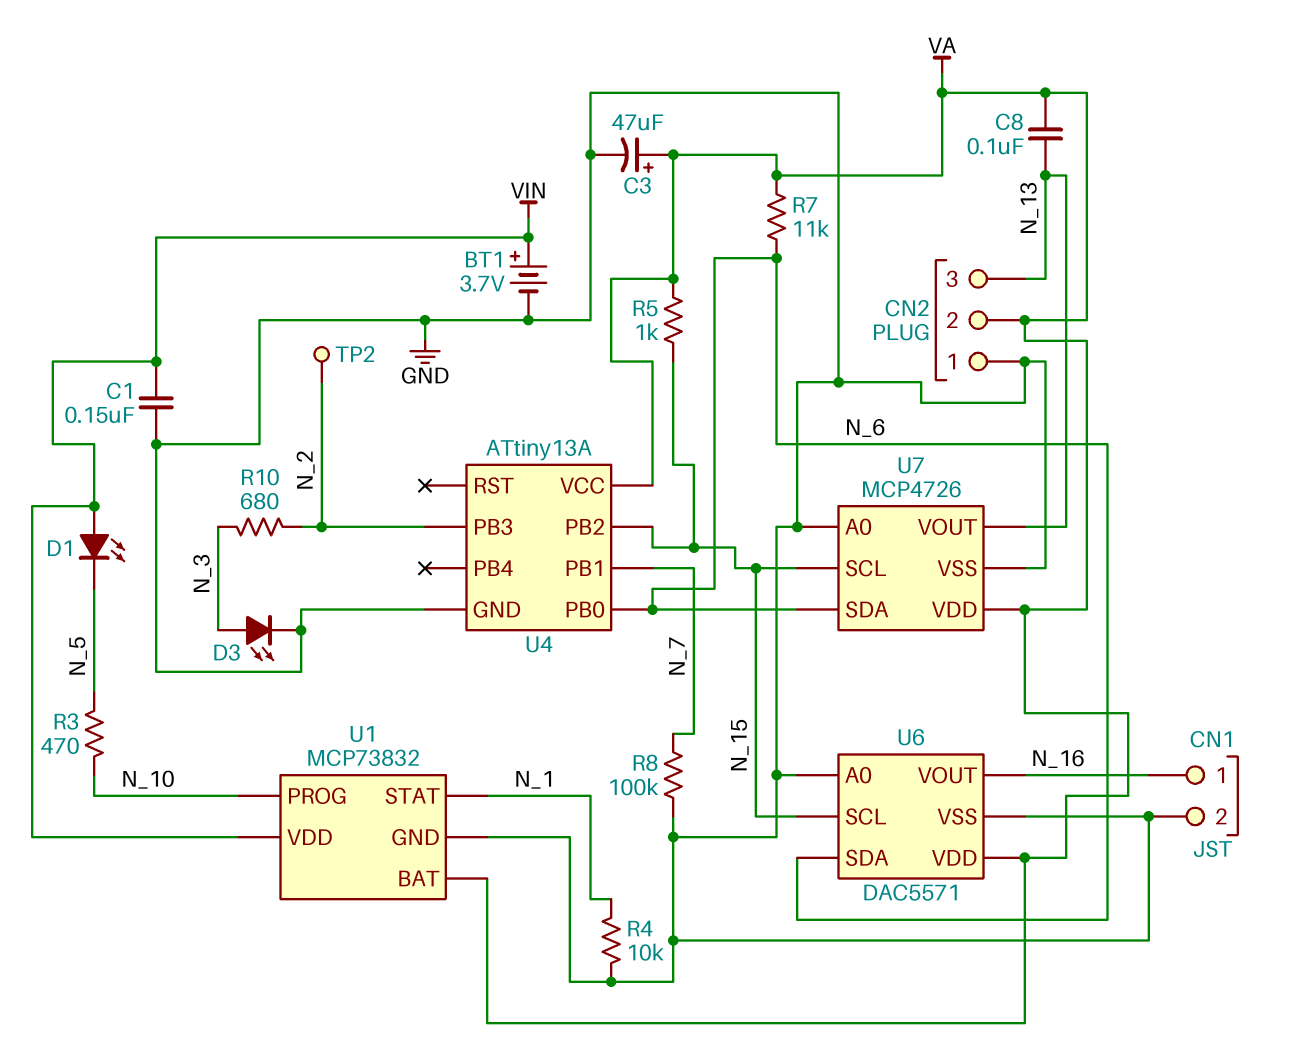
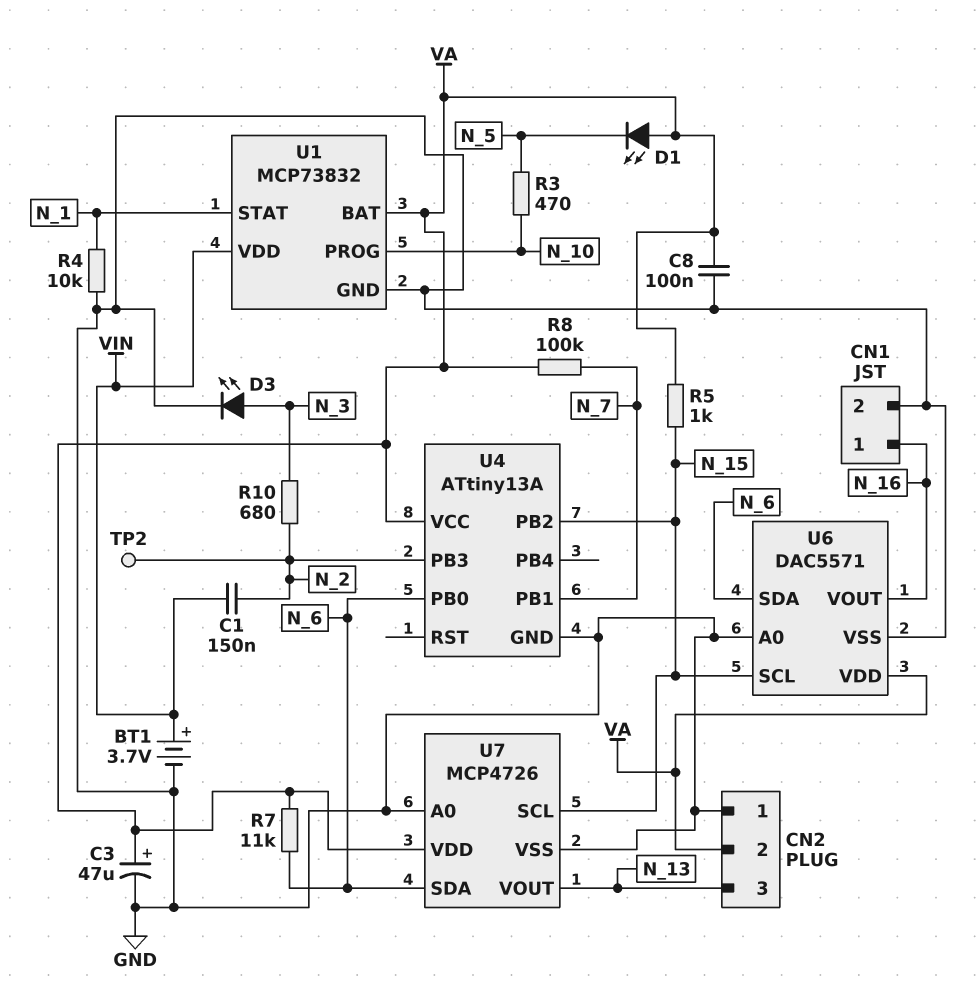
C1: 150nF (GND, VIN) -> 150nF (N_2, VIN)
C8: 100nF (N_13, VA) -> 100nF (GND, VA)
D1: LED (A VIN, K N_5) -> LED (A VA, K N_5)
R8: 100k (GND, N_7) -> 100k (N_7, VA)

